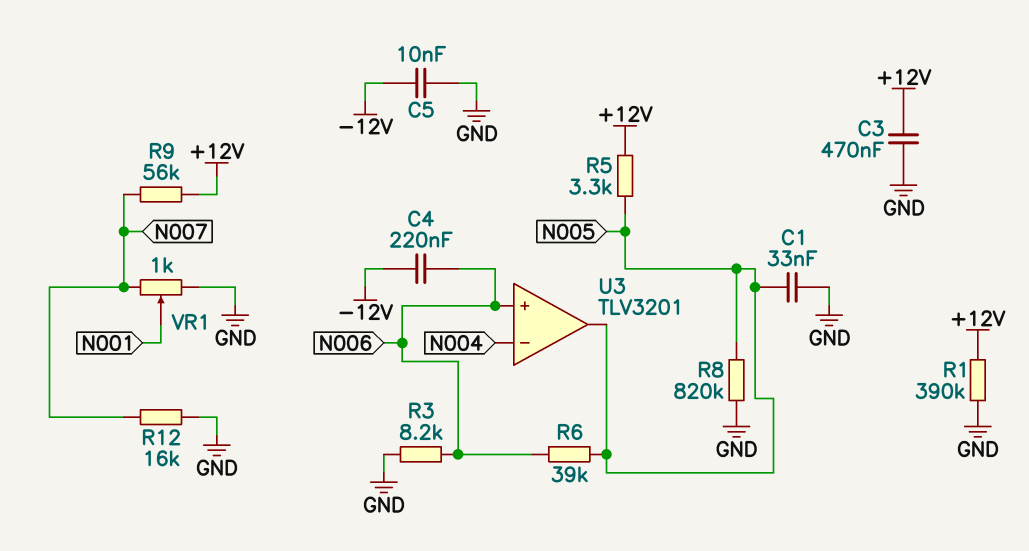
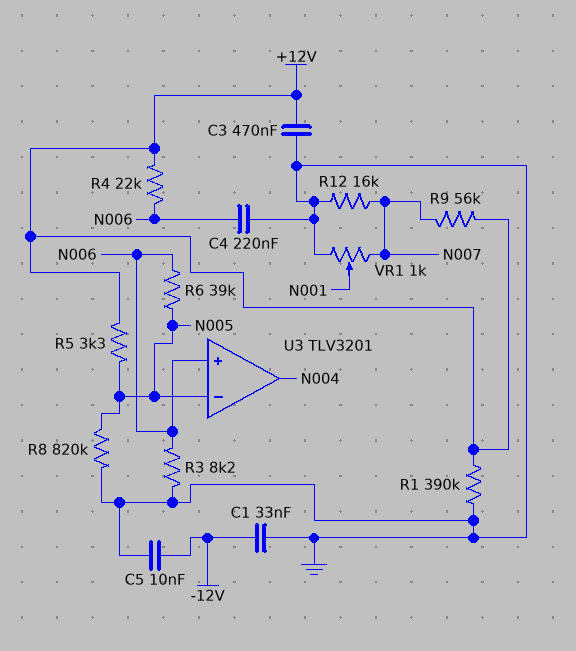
C1: 33nF (GND, N005) -> 33nF (-12V, GND)
C4: 220nF (-12V, N006) -> 220nF (GND, N006)
R4: none -> 22k (+12V, N006)
U3 pin in-: N004 -> N005
U3 pin out: N005 -> N004

